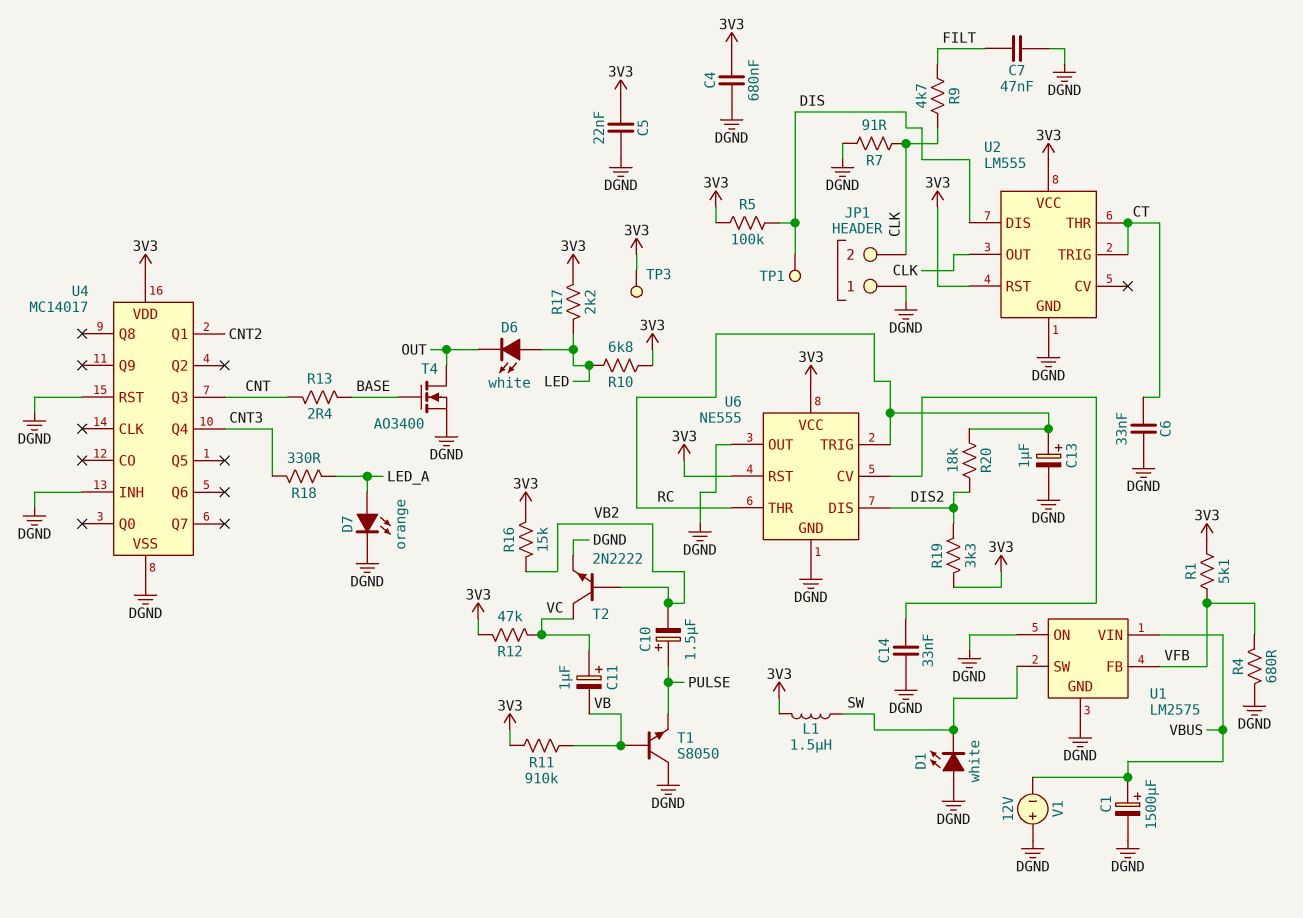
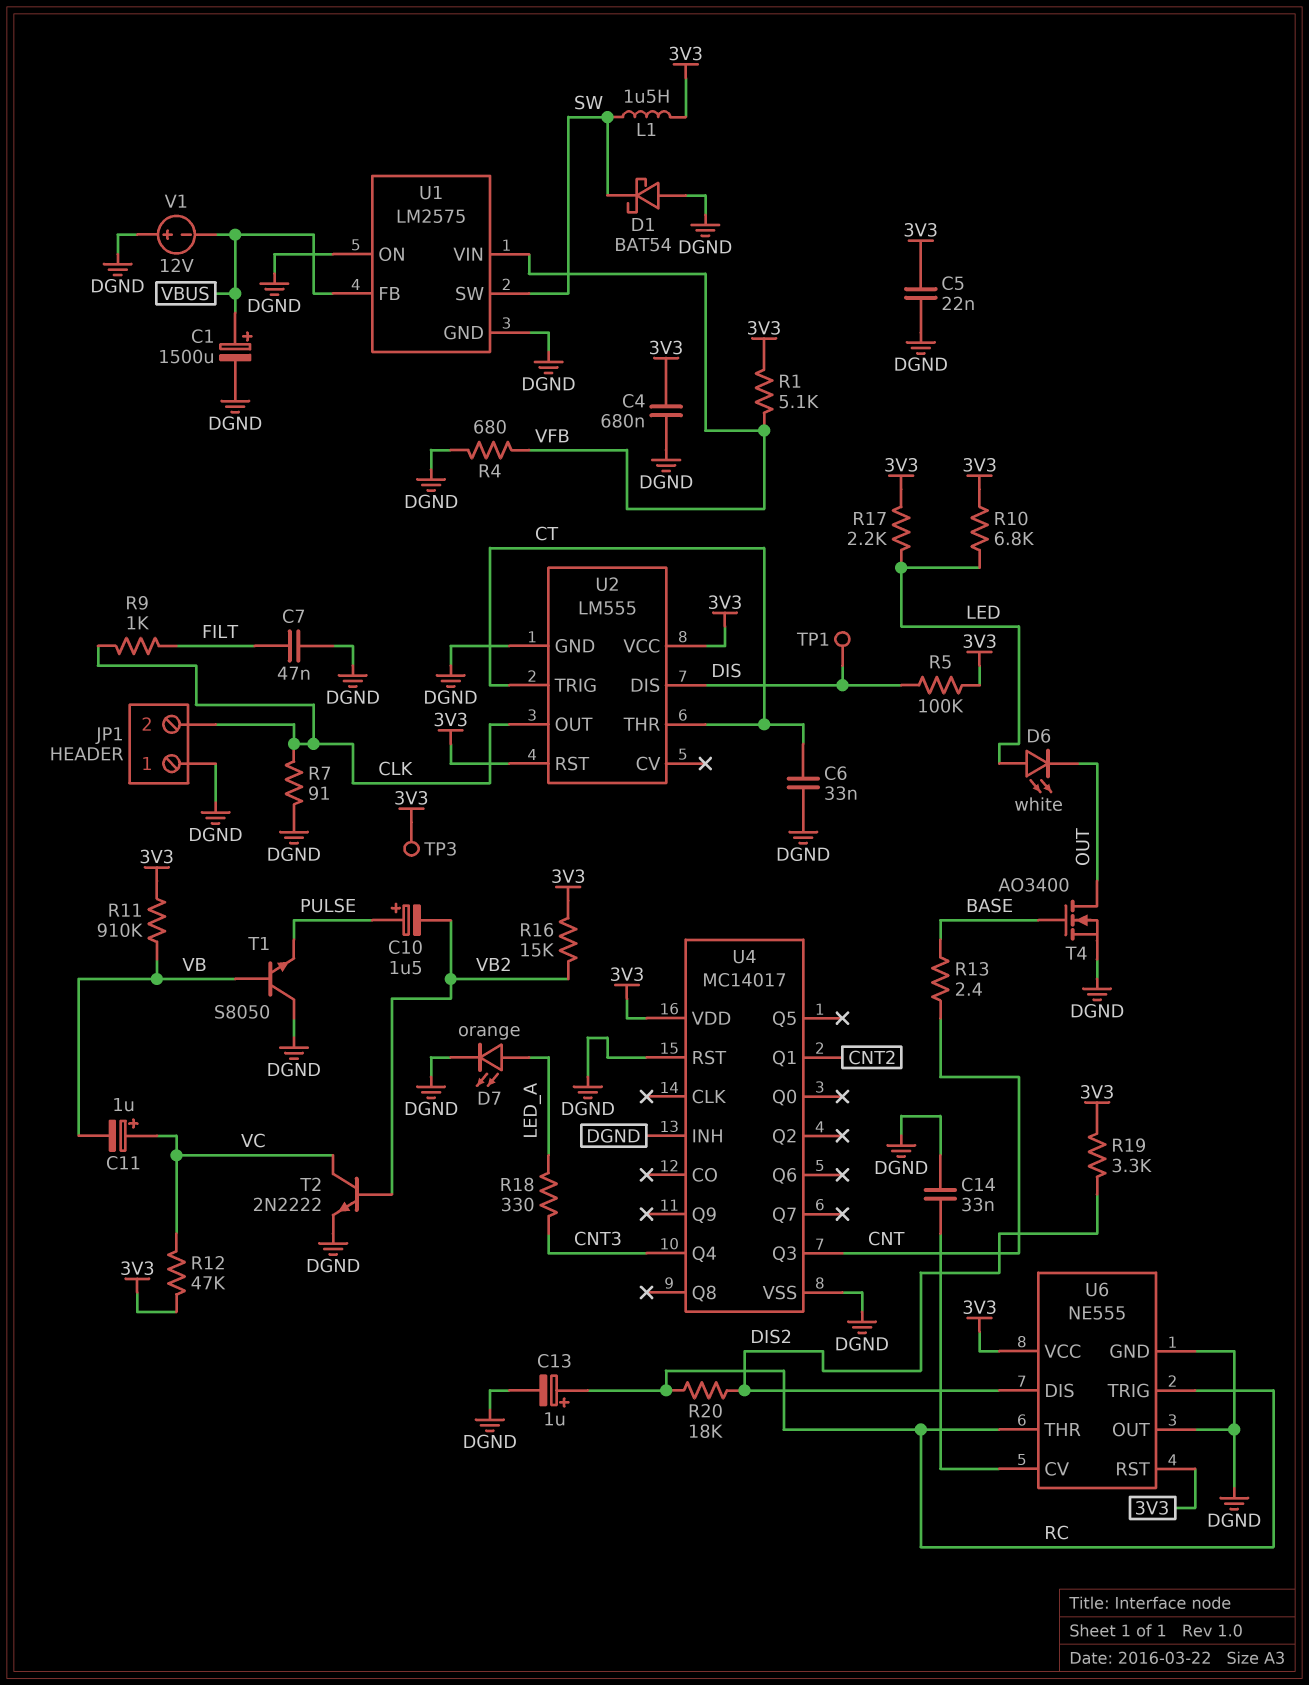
D1: LED white (A DGND, K SW) -> schottky BAT54 (A DGND, K SW)
R9: 4.7k (CLK, FILT) -> 1k (CLK, FILT)
U1 pin FB: VFB -> VBUS
U1 pin VIN: VBUS -> VFB

